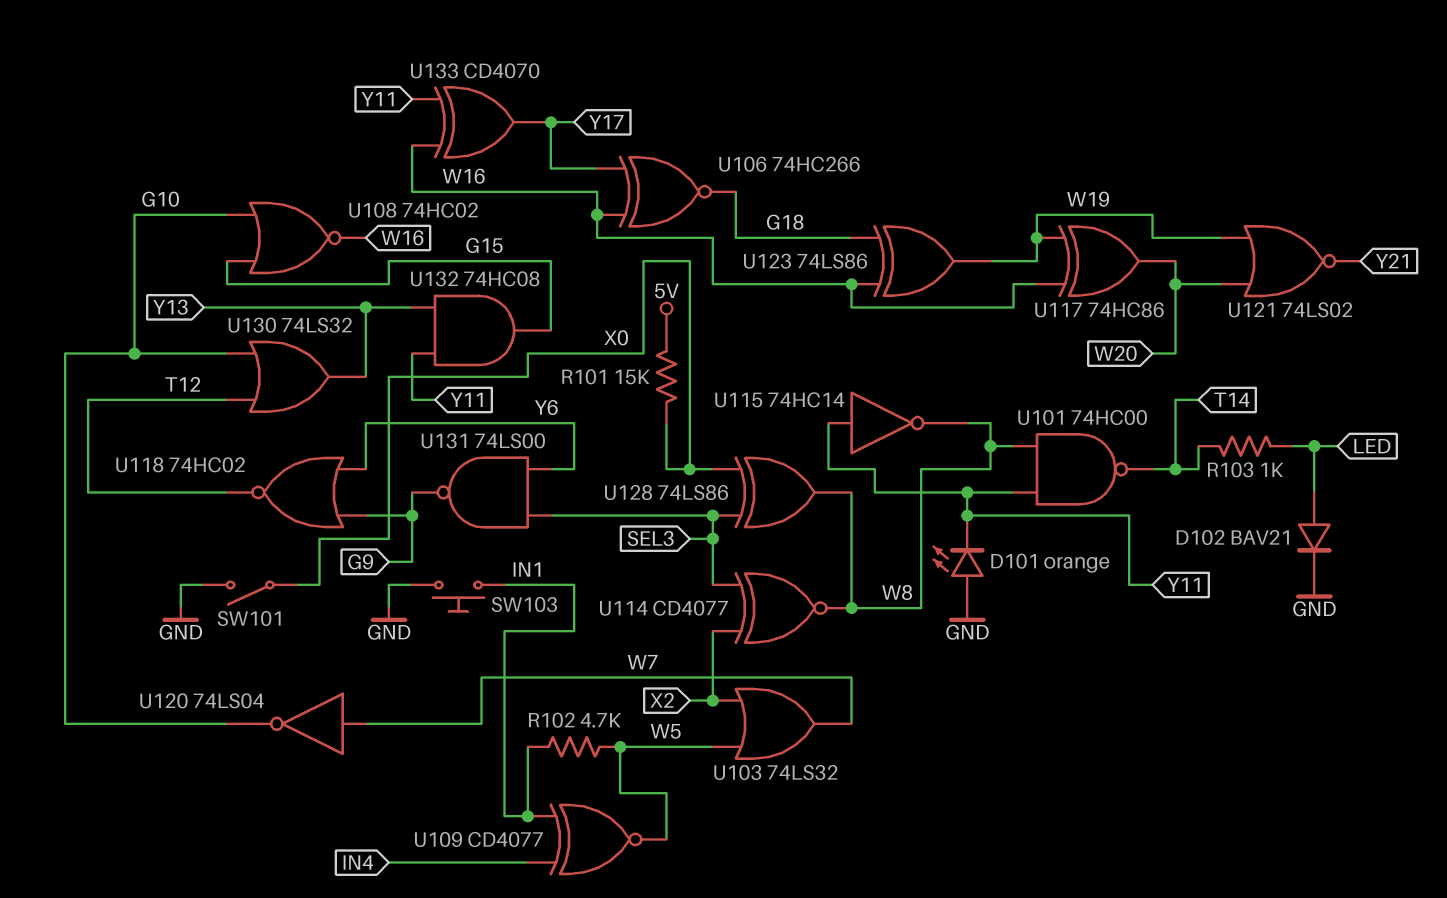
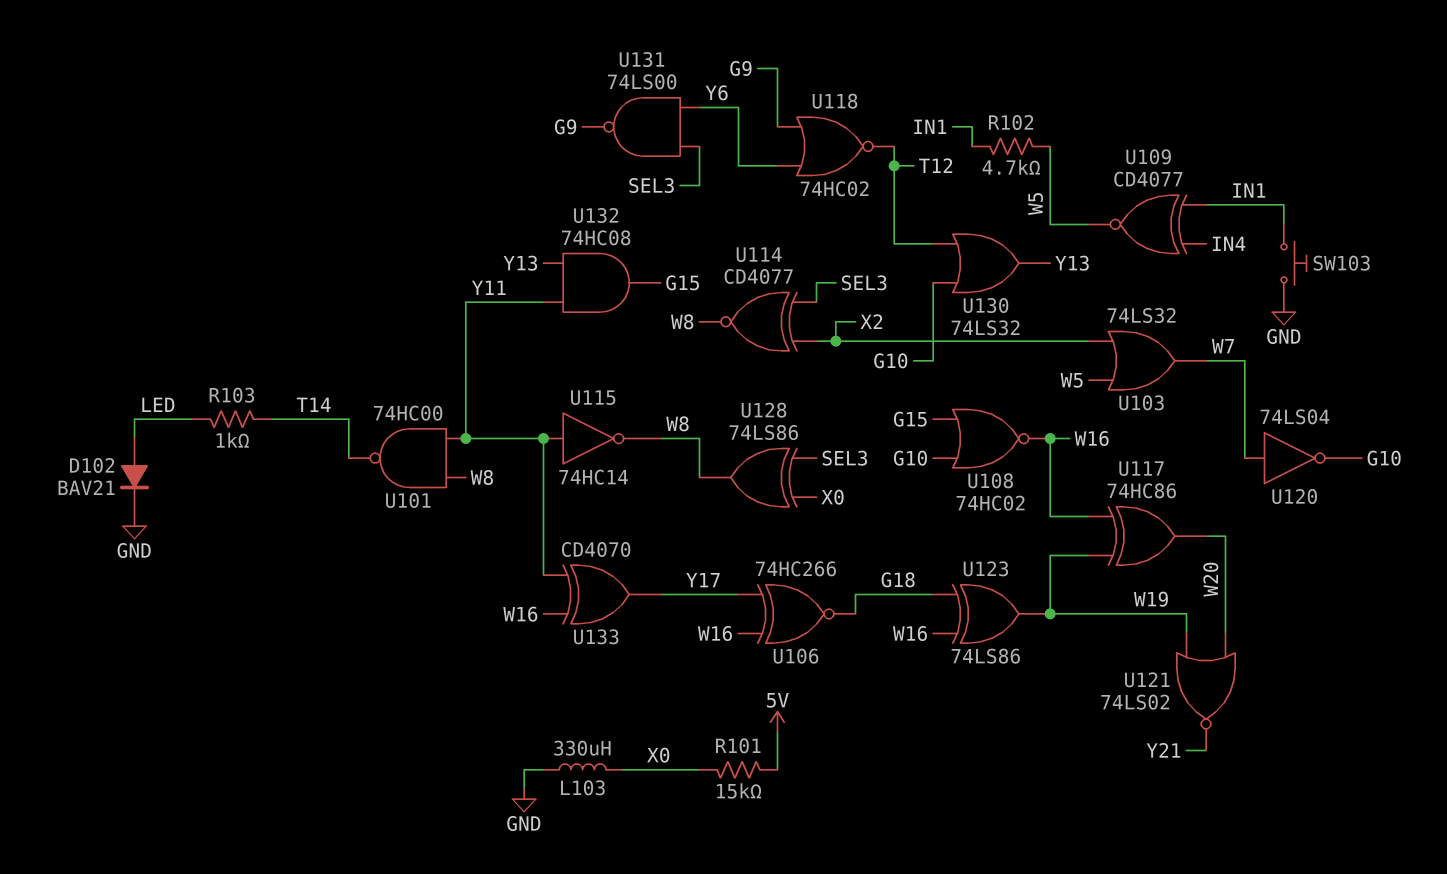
D101: LED orange (A GND, K Y11) -> none
L103: none -> 330uH (GND, X0)
SW101: switch (GND, X0) -> none

